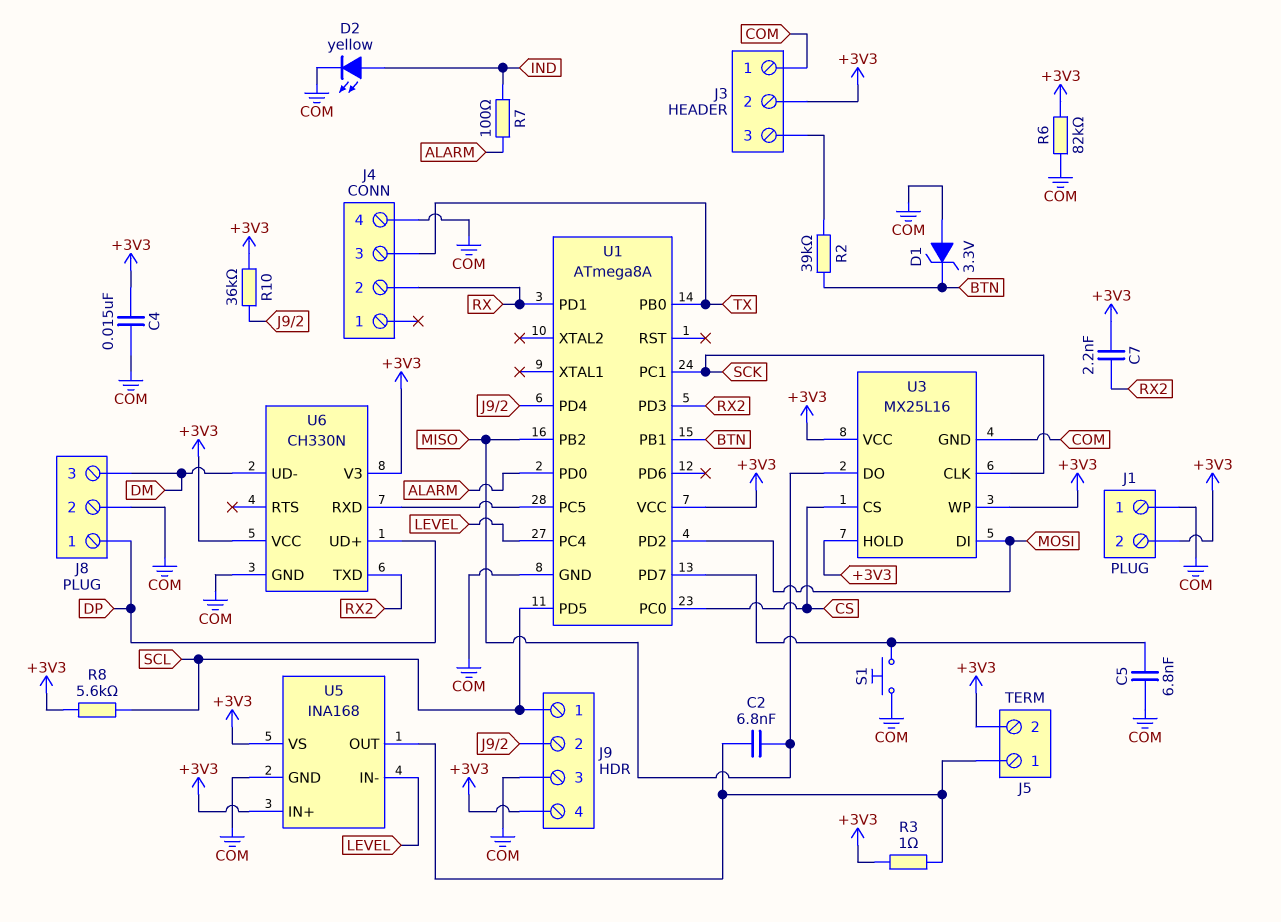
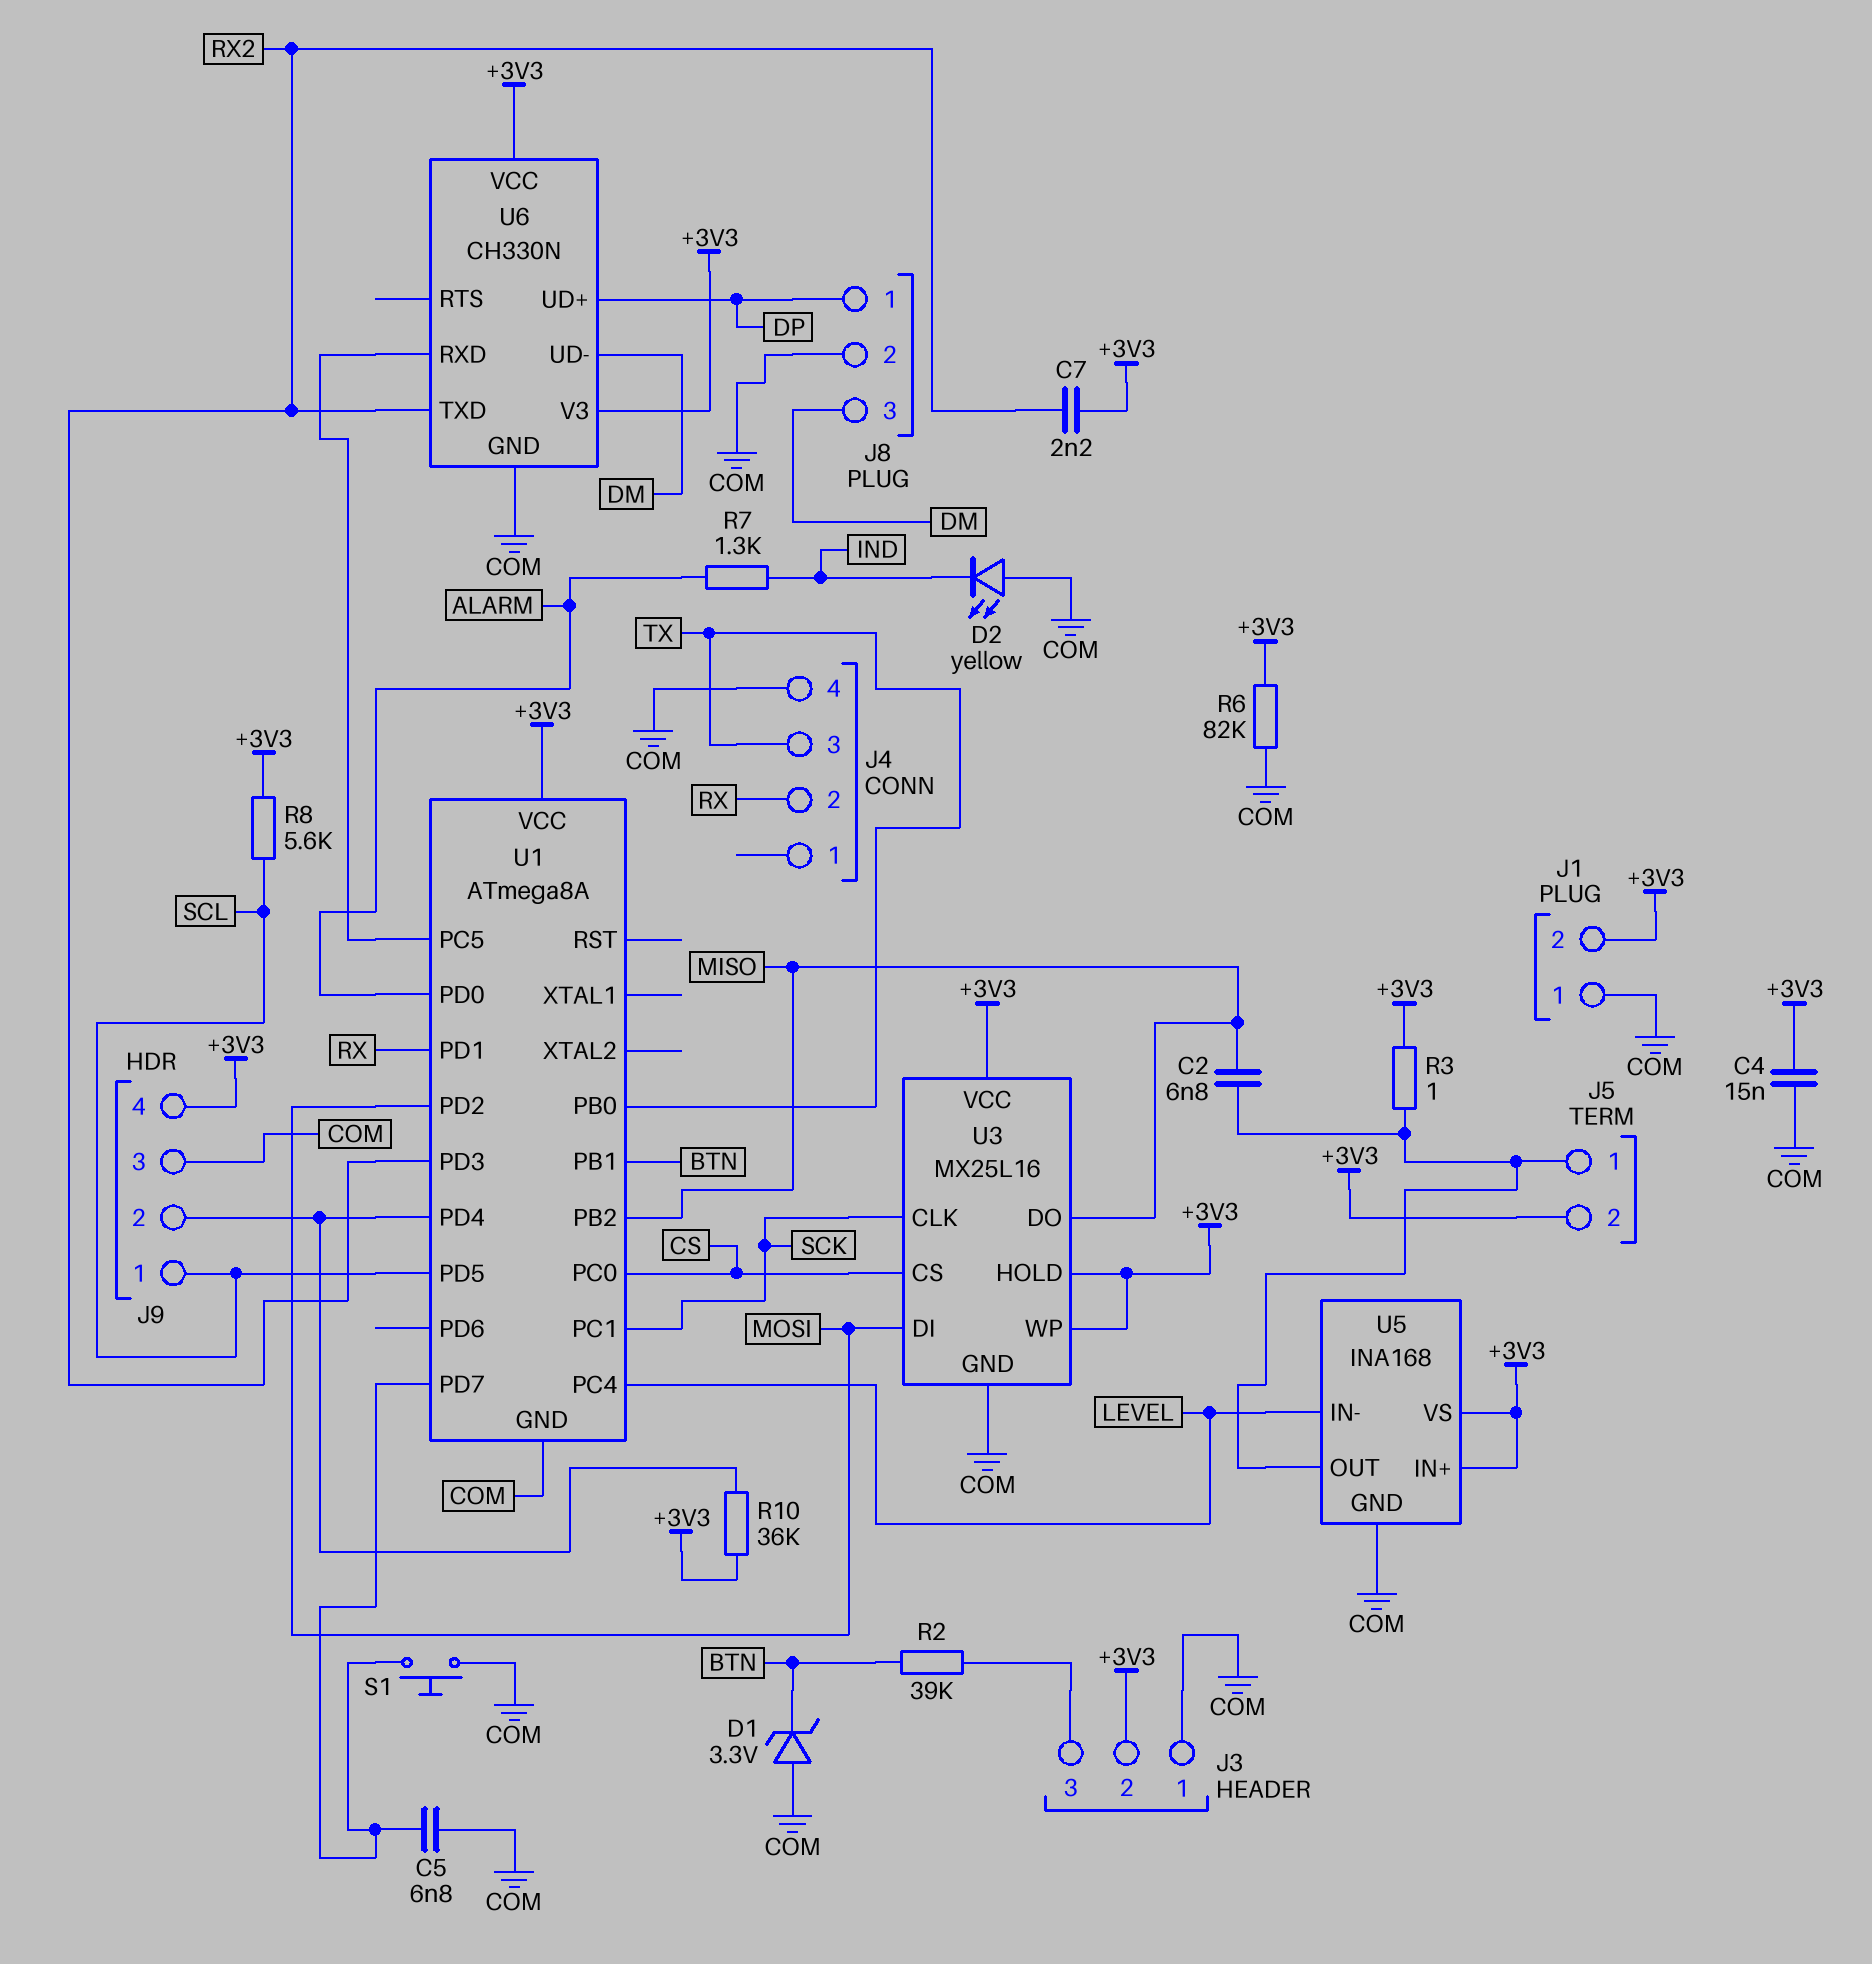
D2: LED yellow (A IND, K COM) -> LED yellow (A COM, K IND)
R7: 100 (ALARM, IND) -> 1.3k (ALARM, IND)

